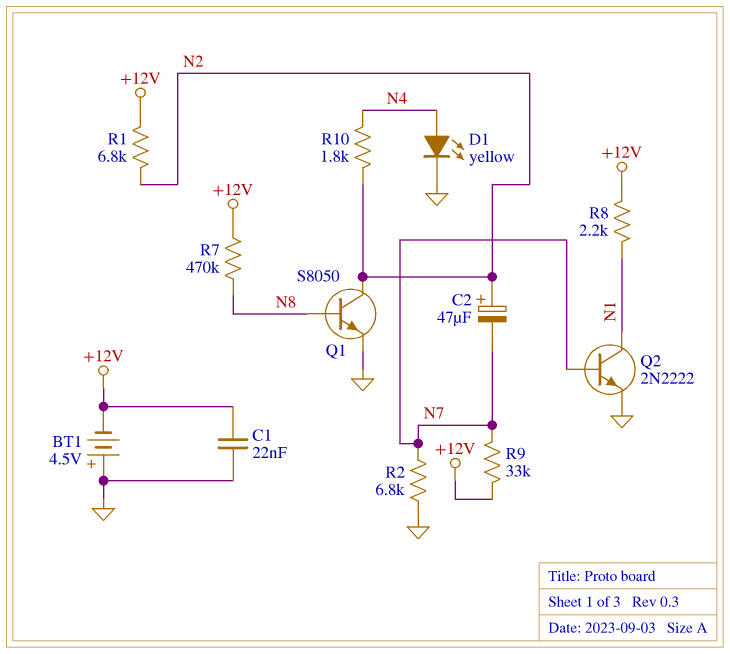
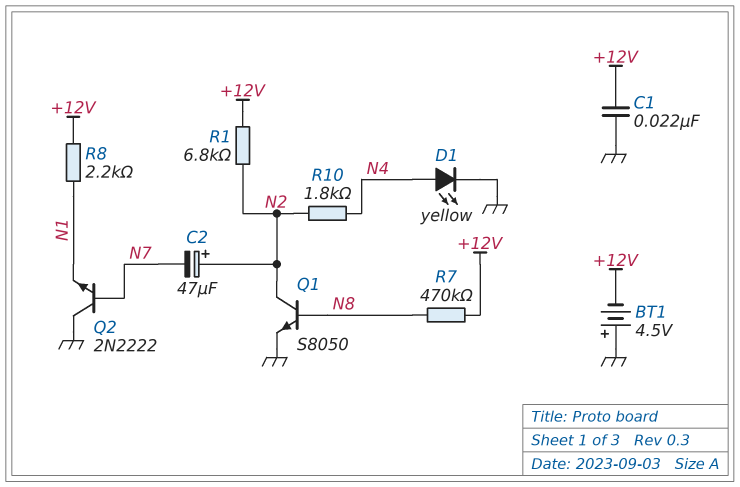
Q2: NPN 2N2222 (B N7, C N1, E GND) -> NPN 2N2222 (B N7, C GND, E N1)
R2: 6.8k (GND, N7) -> none
R9: 33k (+12V, N7) -> none

